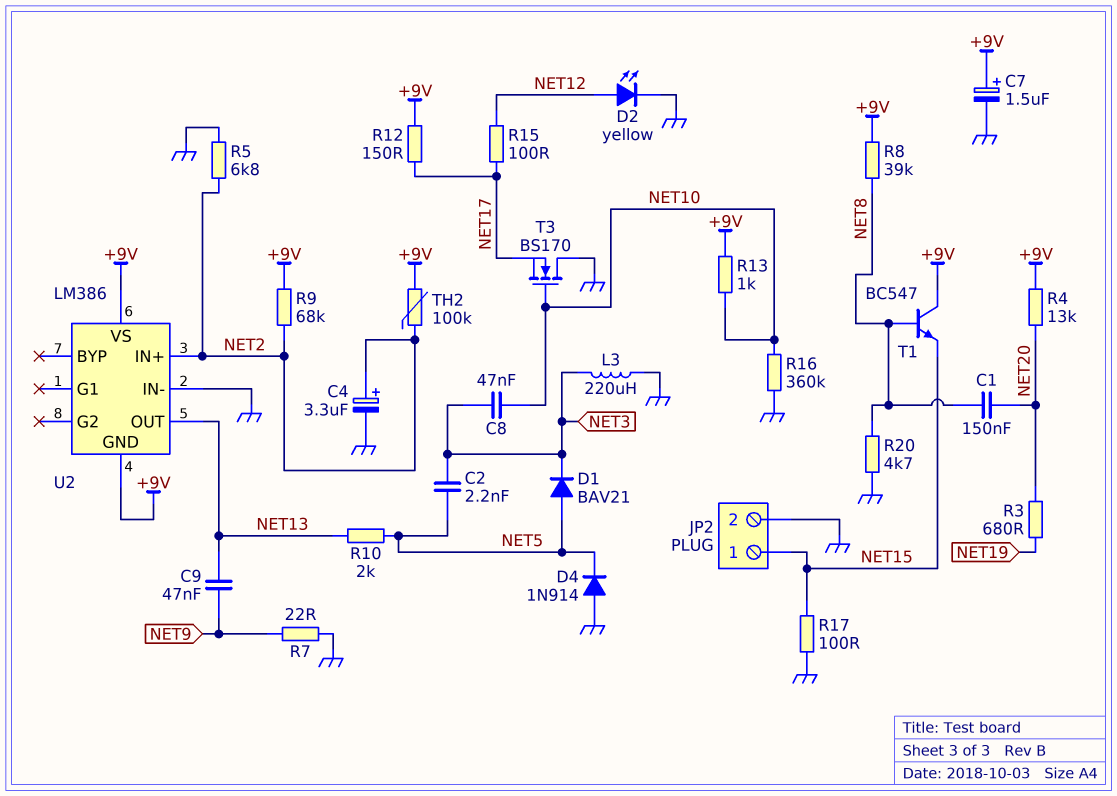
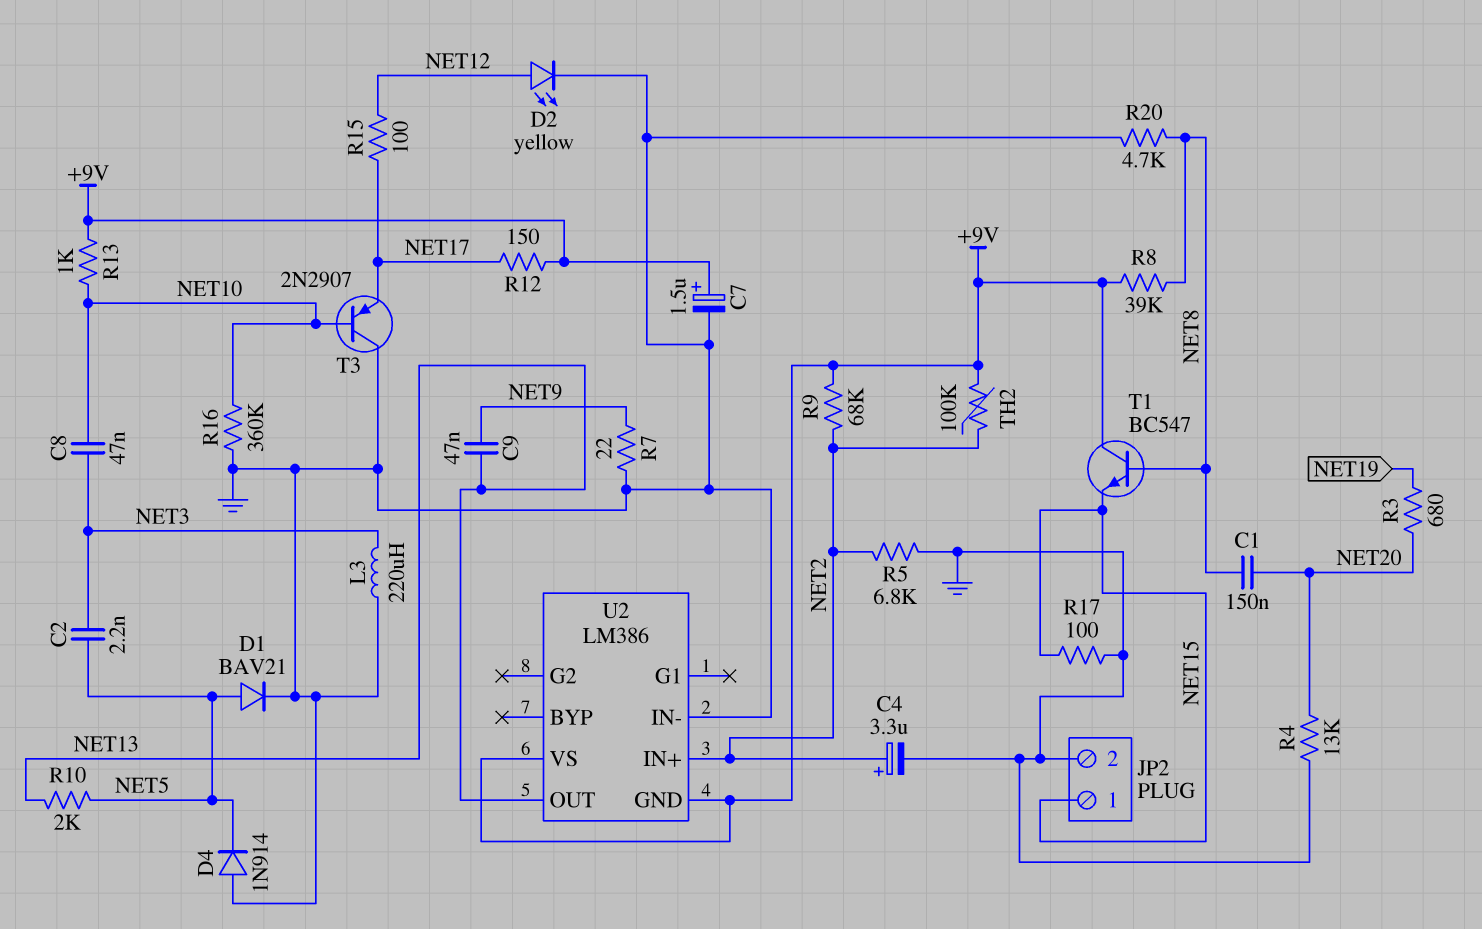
D1: diode BAV21 (A NET5, K NET3) -> diode BAV21 (A NET5, K GND)
R4: 13k (+9V, NET20) -> 13k (GND, NET20)
T3: NMOS BS170 (G NET10, D GND, S NET17) -> PNP 2N2907 (B NET10, C GND, E NET17)

